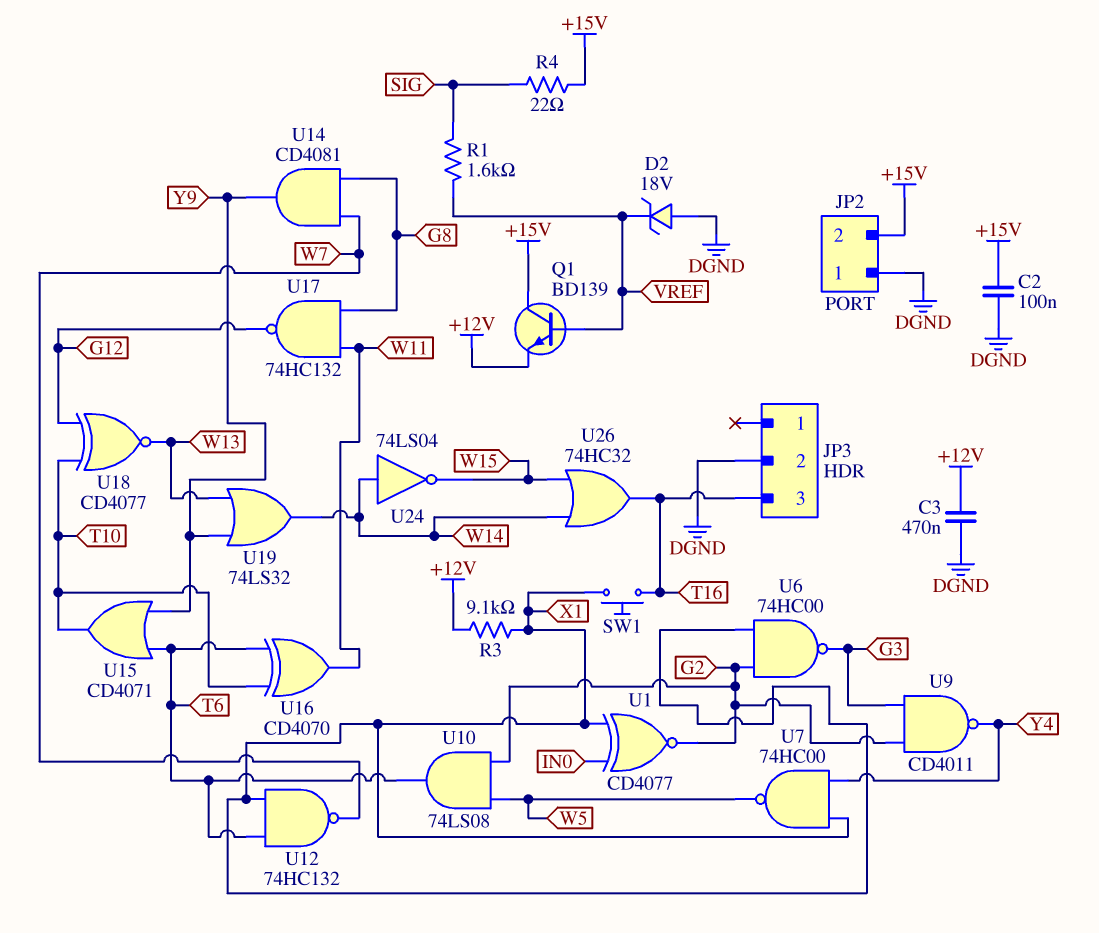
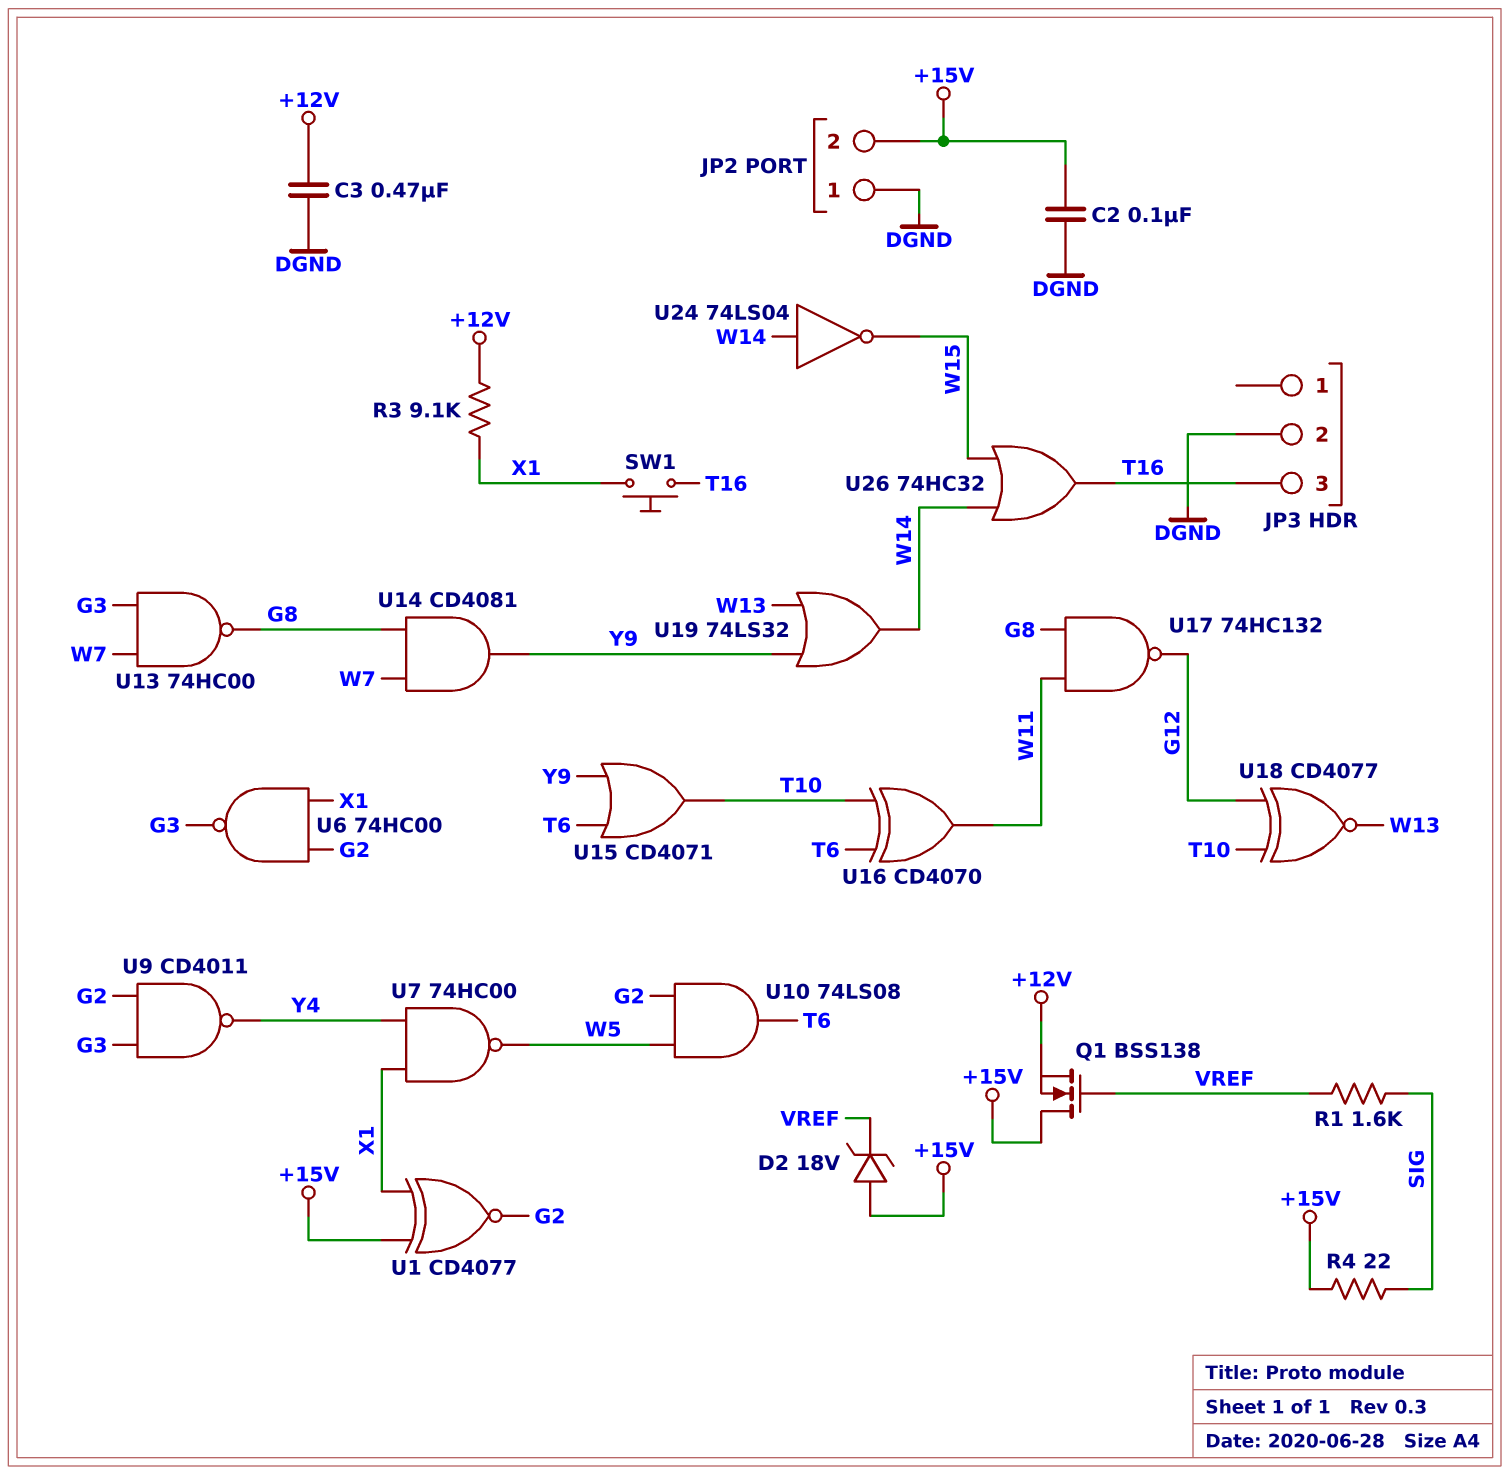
D2: zener 18V (A DGND, K VREF) -> zener 18V (A +15V, K VREF)
Q1: NPN BD139 (B VREF, C +15V, E +12V) -> NMOS BSS138 (G VREF, D +15V, S +12V)
U1: XNOR CD4077 (in IN0, in X1, out G2) -> XNOR CD4077 (in +15V, in X1, out G2)
U12: NAND 74HC132 (in T6, in X1, out W7) -> none
U13: none -> NAND 74HC00 (in G3, in W7, out G8)

